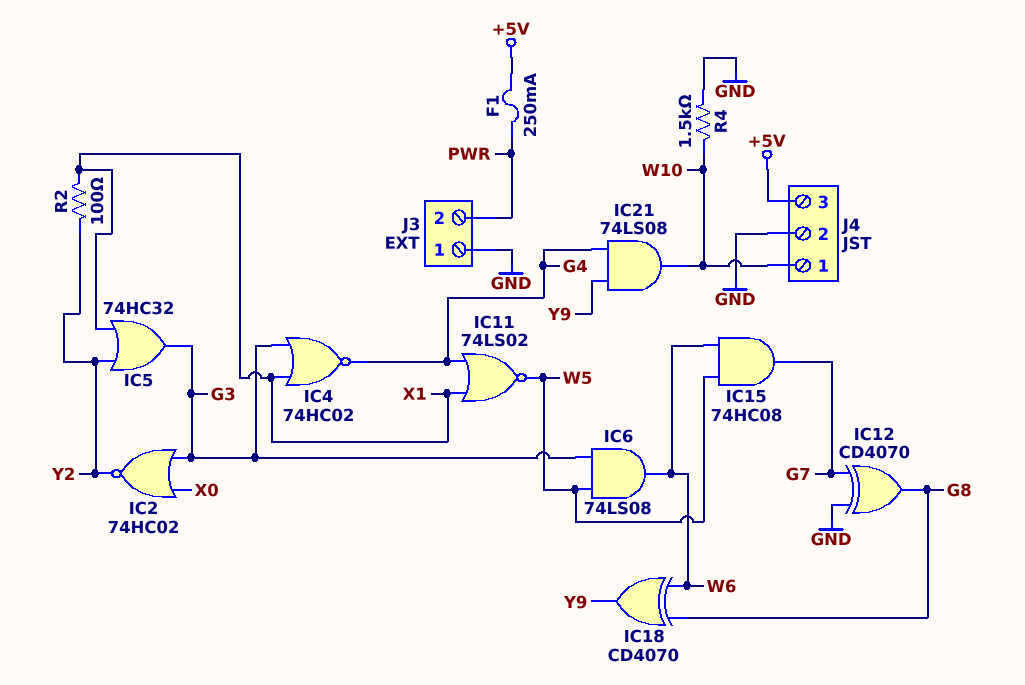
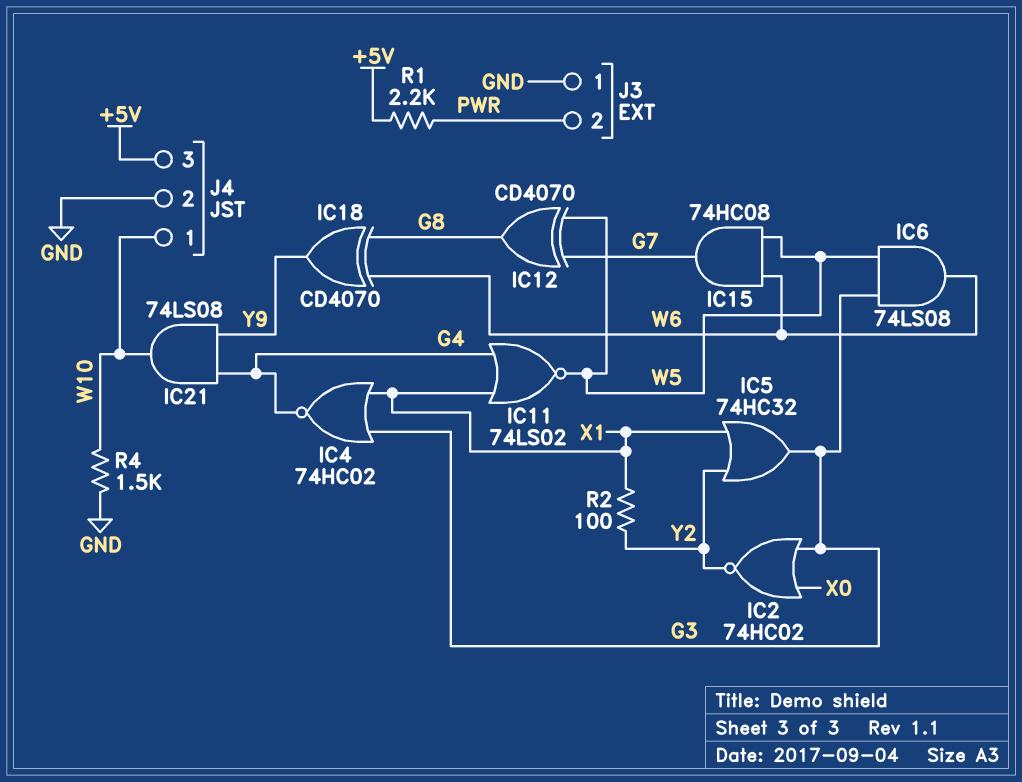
F1: 250mA (+5V, PWR) -> none
IC12: XOR CD4070 (in G7, in GND, out G8) -> XOR CD4070 (in G7, in W5, out G8)
R1: none -> 2.2k (+5V, PWR)

